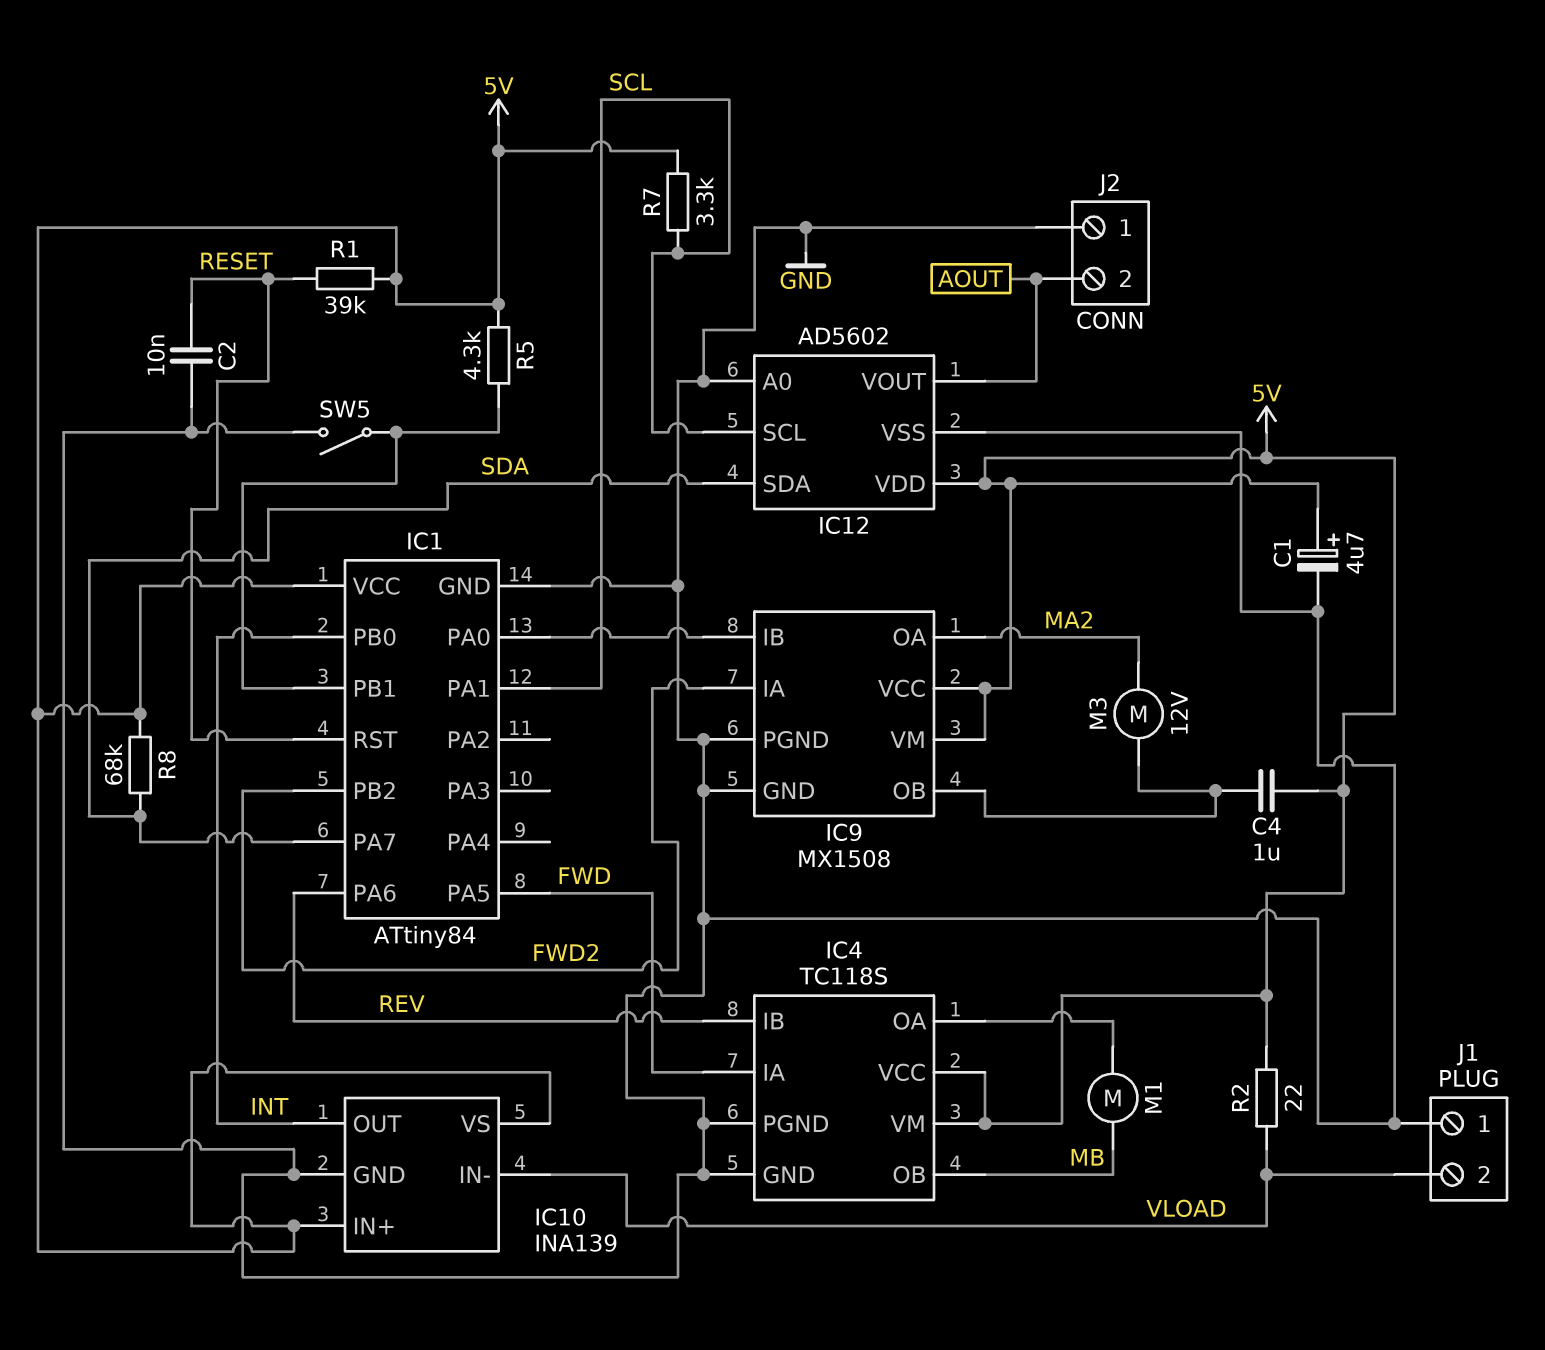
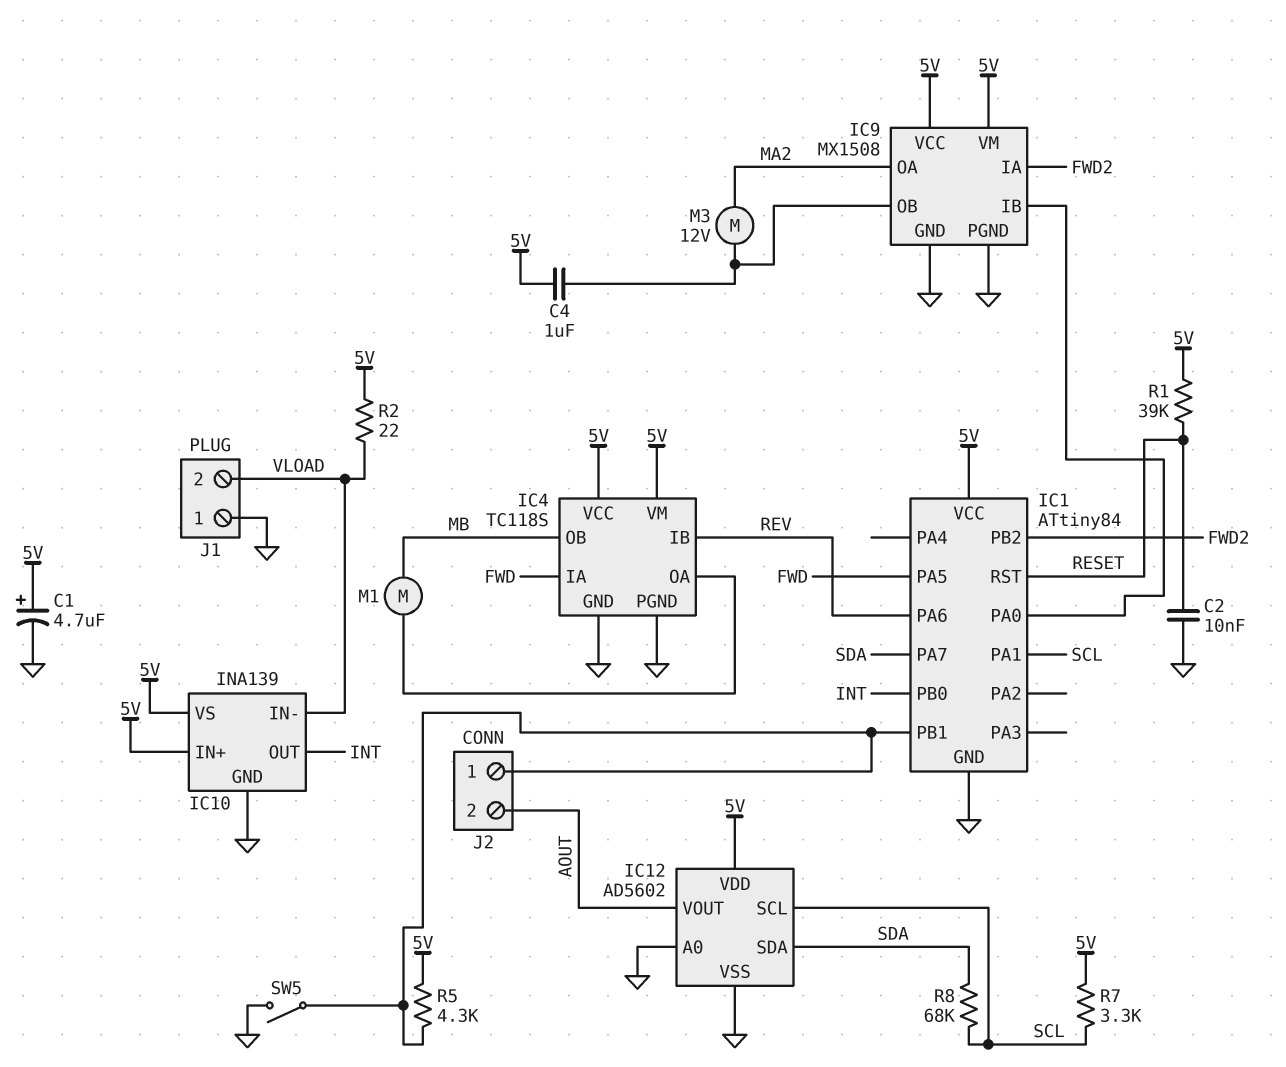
J2 pin 1: GND -> IC1/PB1
R8: 68k (5V, SDA) -> 68k (SCL, SDA)

